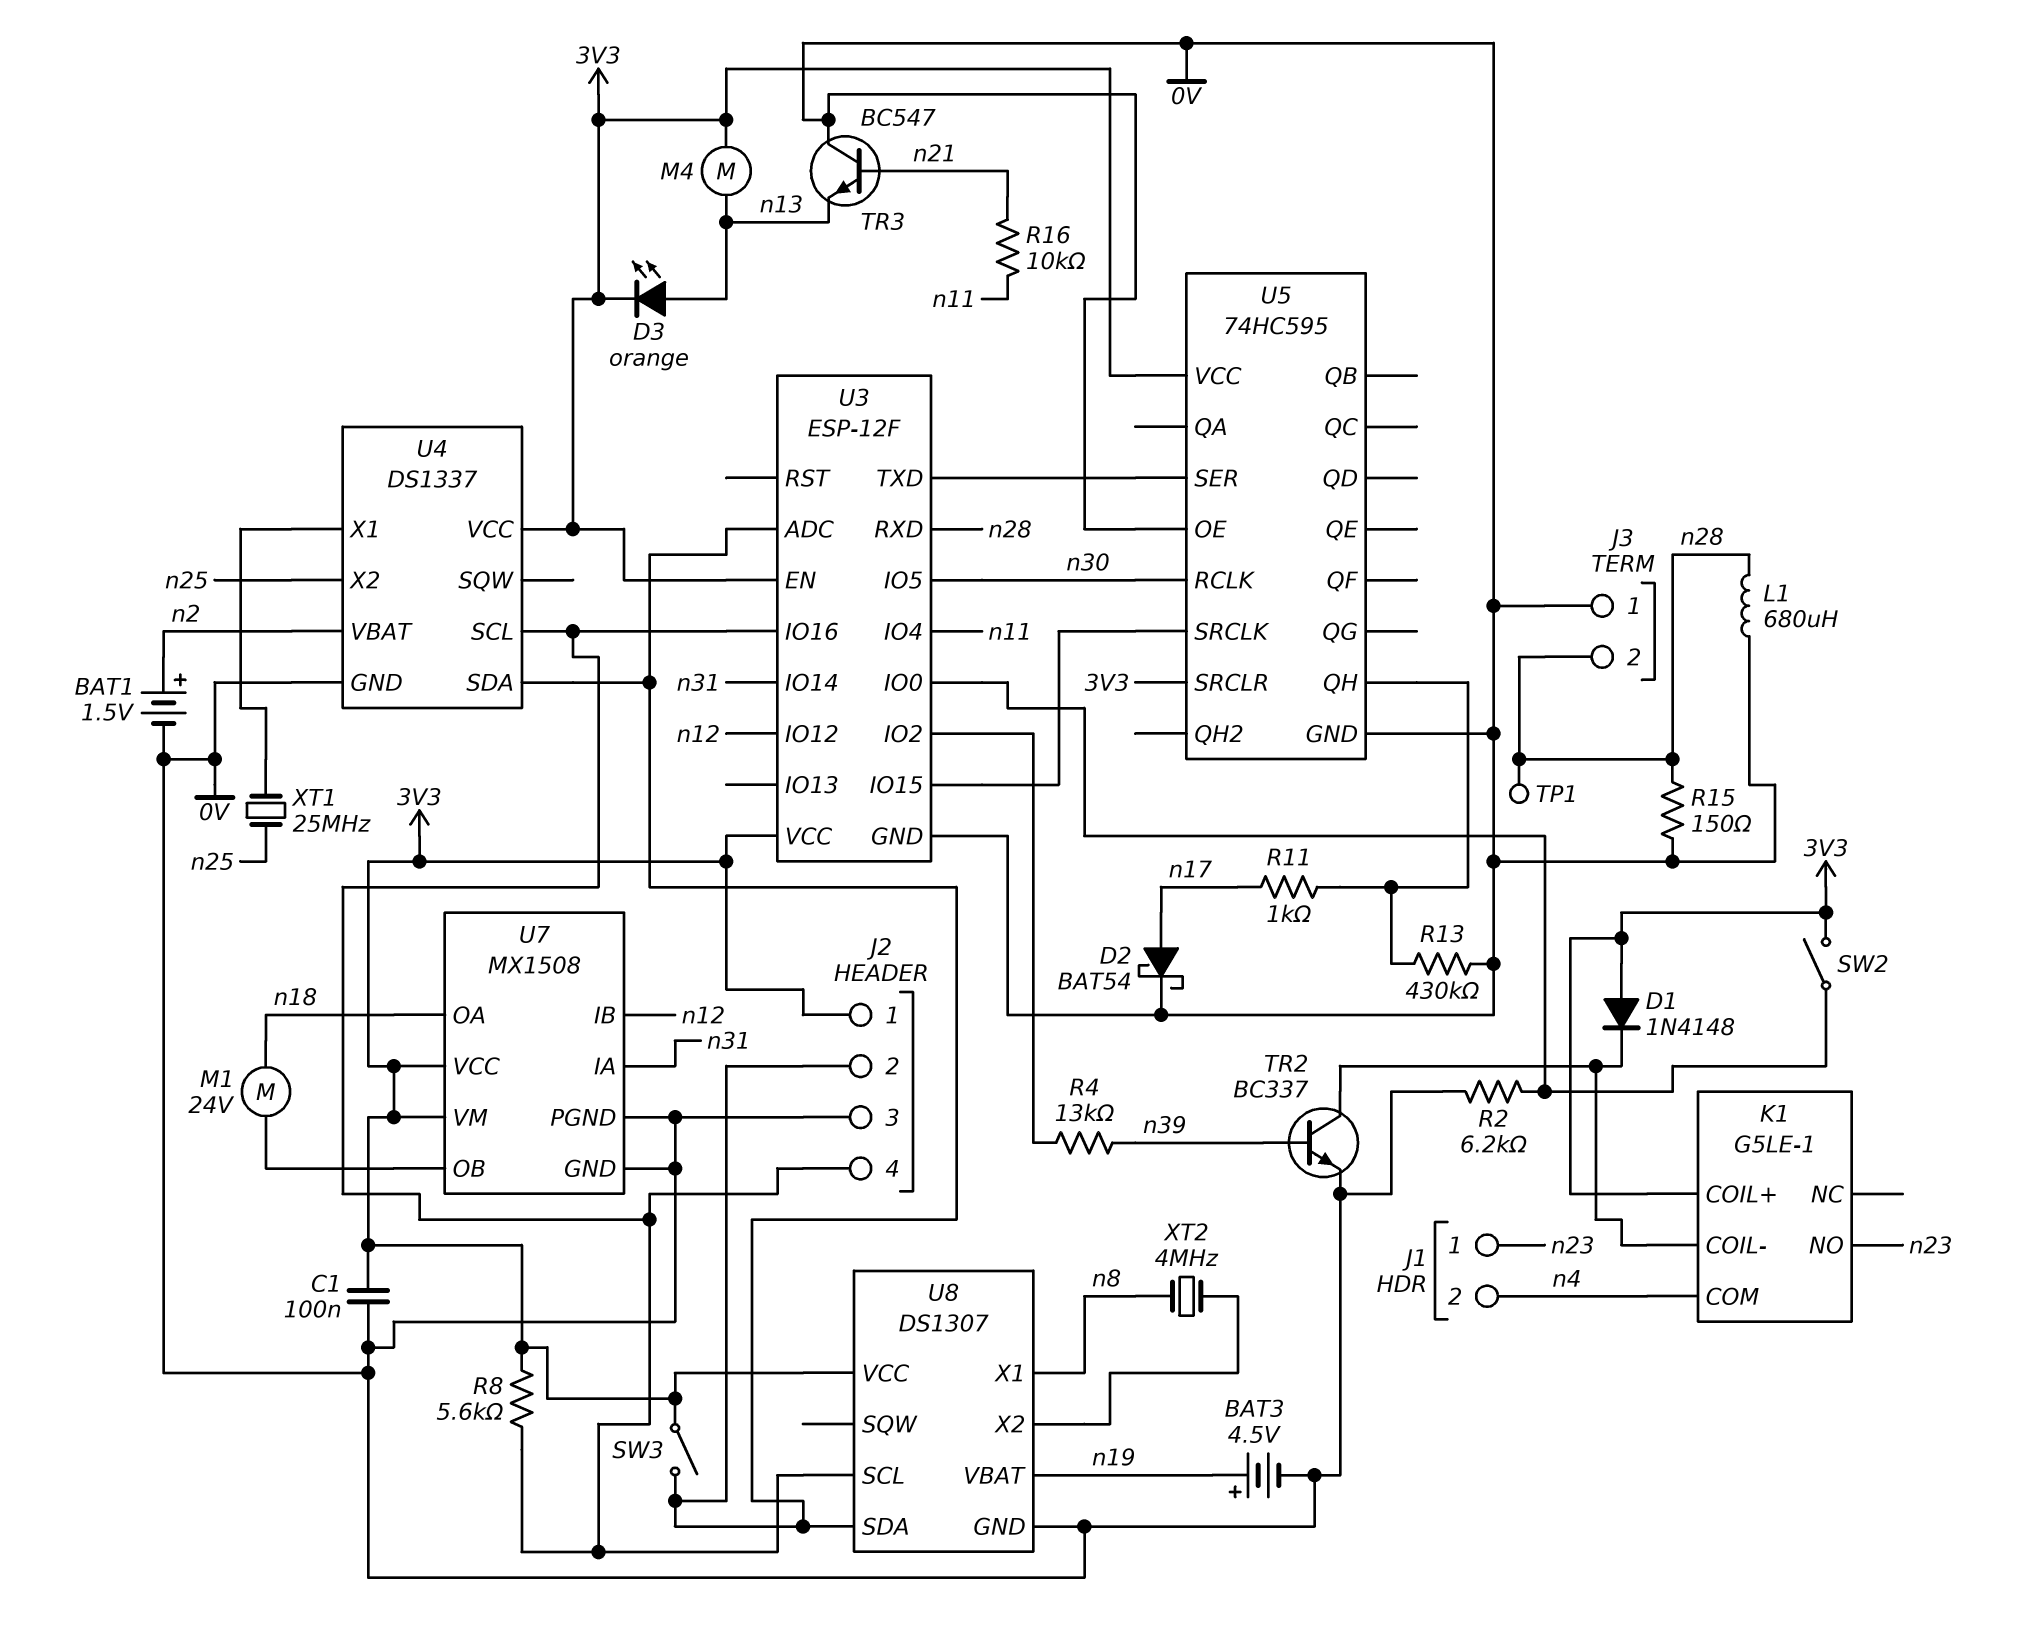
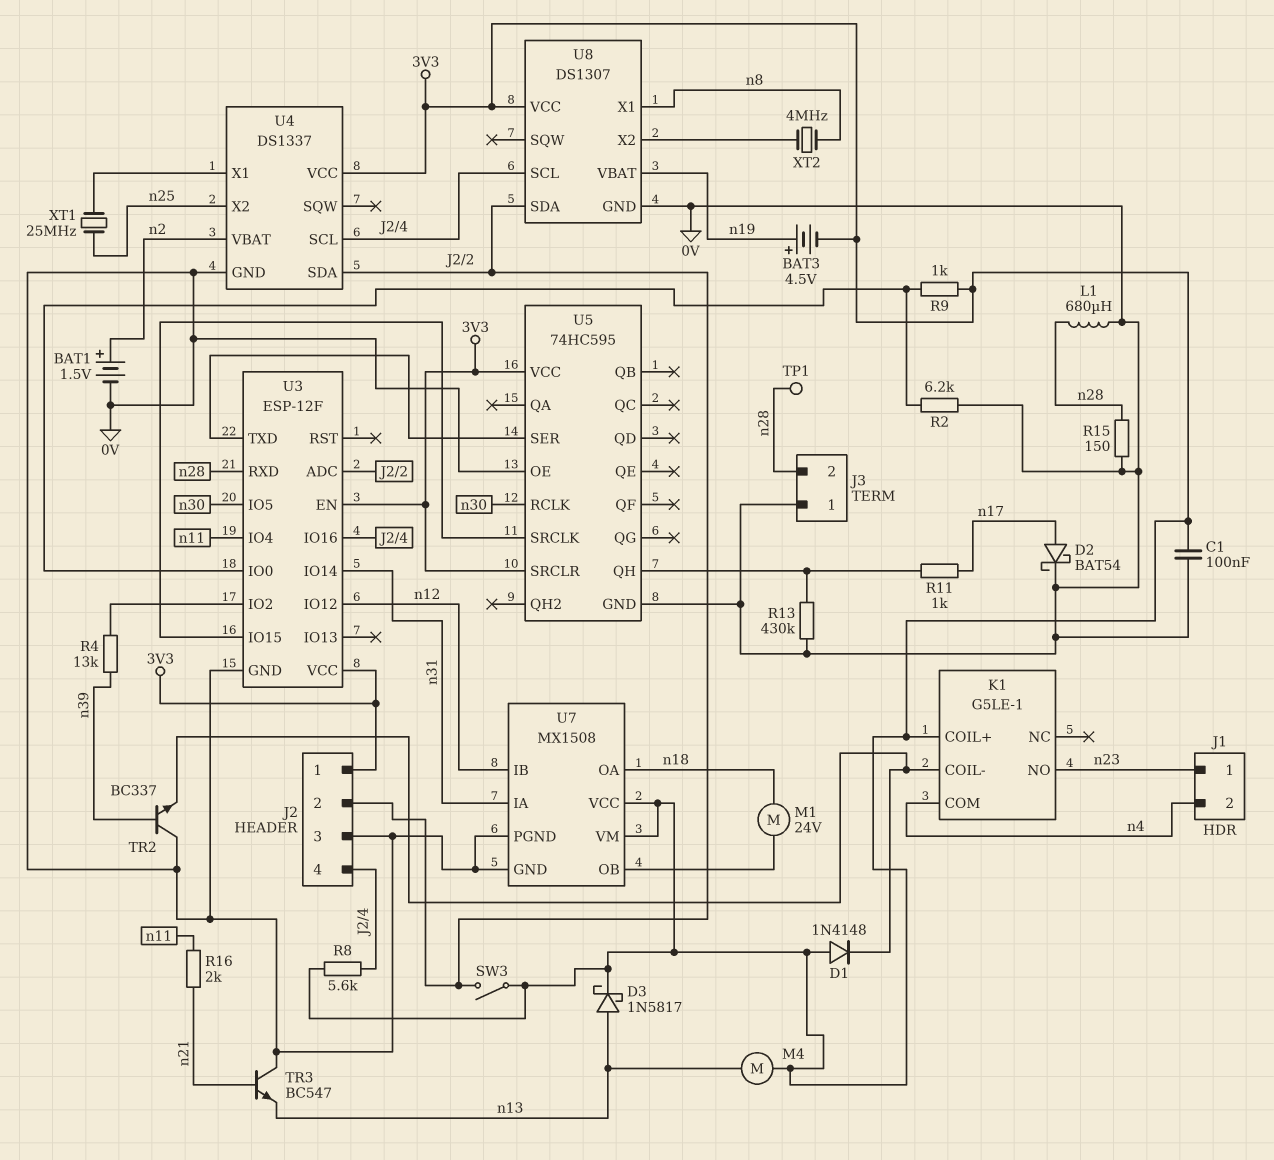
BAT3: 4.5V (plus n19, minus 0V) -> 4.5V (plus n19, minus 3V3)
D3: LED orange (A n13, K 3V3) -> schottky 1N5817 (A n13, K 3V3)
R9: none -> 1k (3V3, U3/IO0)
R16: 10k (n11, n21) -> 2k (n11, n21)
SW2: switch (3V3, U3/IO0) -> none
TR2: NPN BC337 (B n39, C K1/COIL-, E 0V) -> NPN BC337 (B n39, C 0V, E K1/COIL-)

